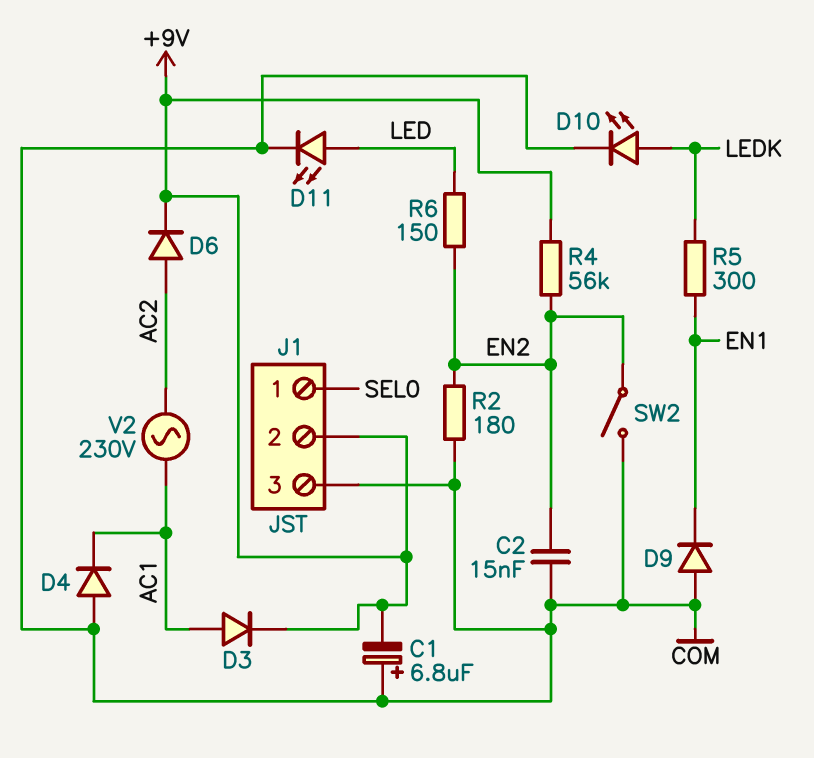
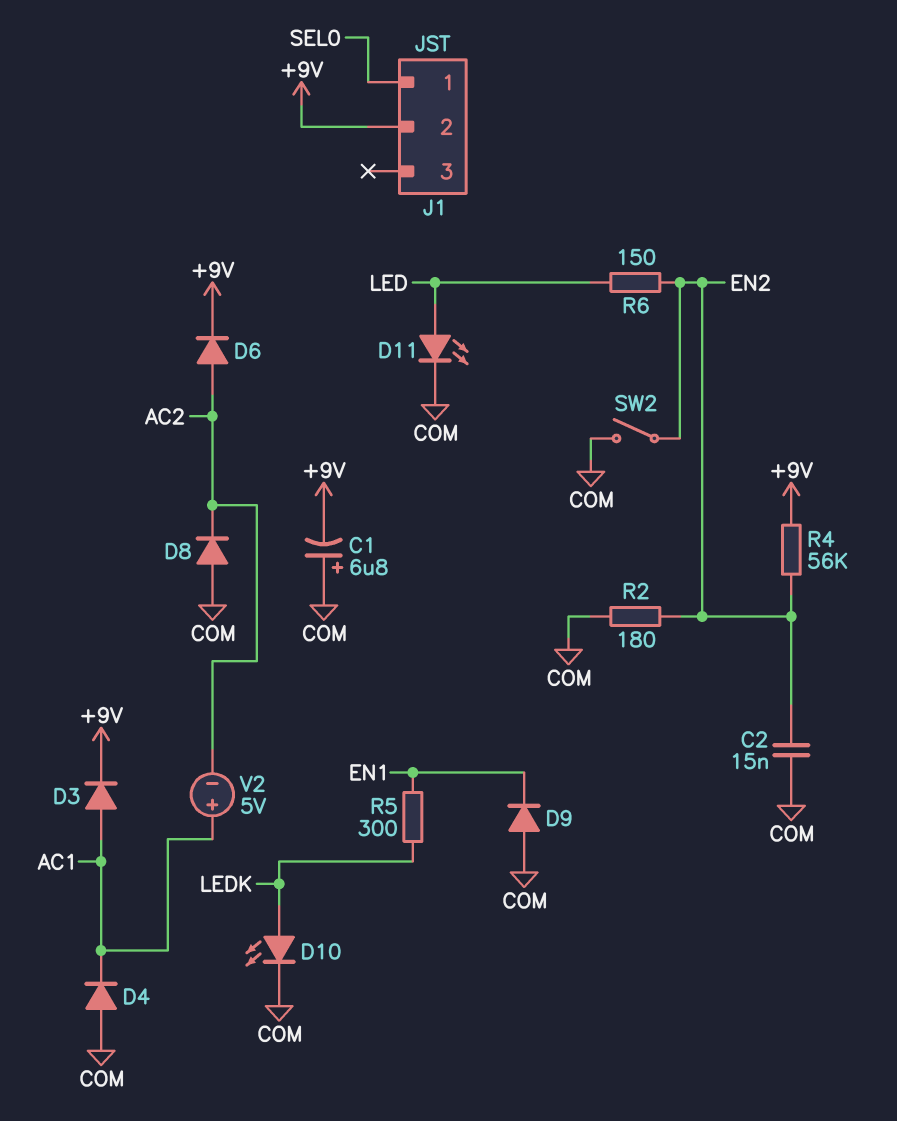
D8: none -> diode (A COM, K AC2)
J1 pin 3: COM -> none
V2: AC 230V (AC1, AC2) -> 5V (plus AC1, minus AC2)

